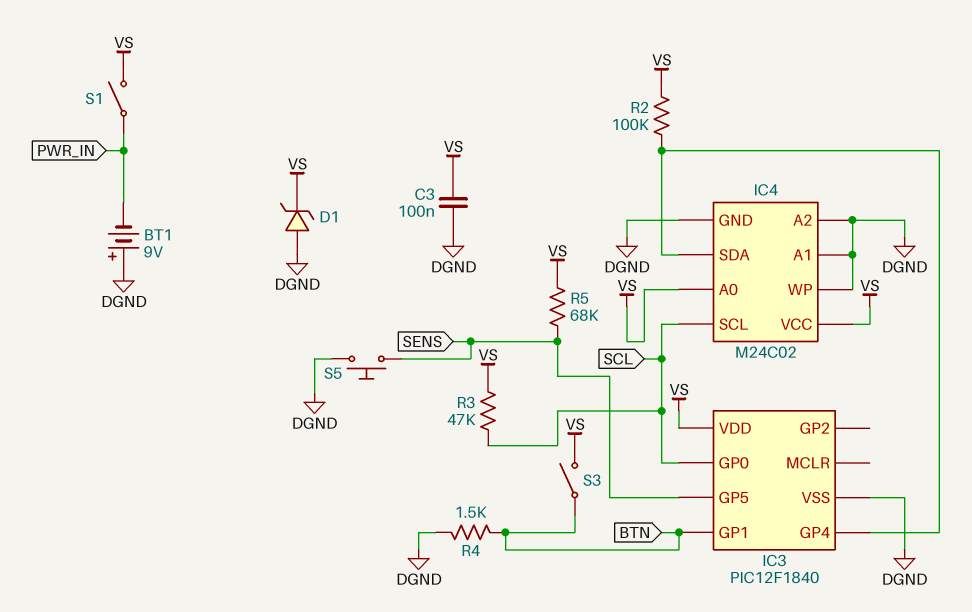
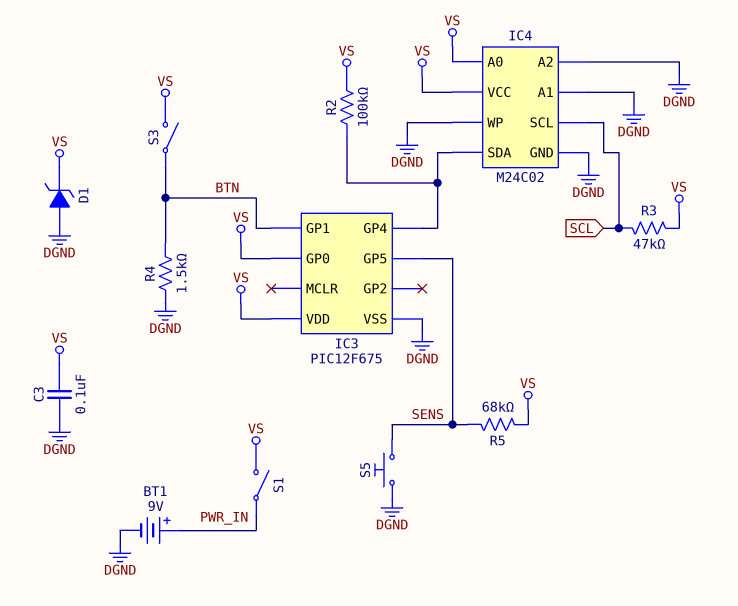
BT1: 9V (plus DGND, minus PWR_IN) -> 9V (plus PWR_IN, minus DGND)
IC3: PIC12F1840 -> PIC12F675
IC3 pin GP0: SCL -> VS

